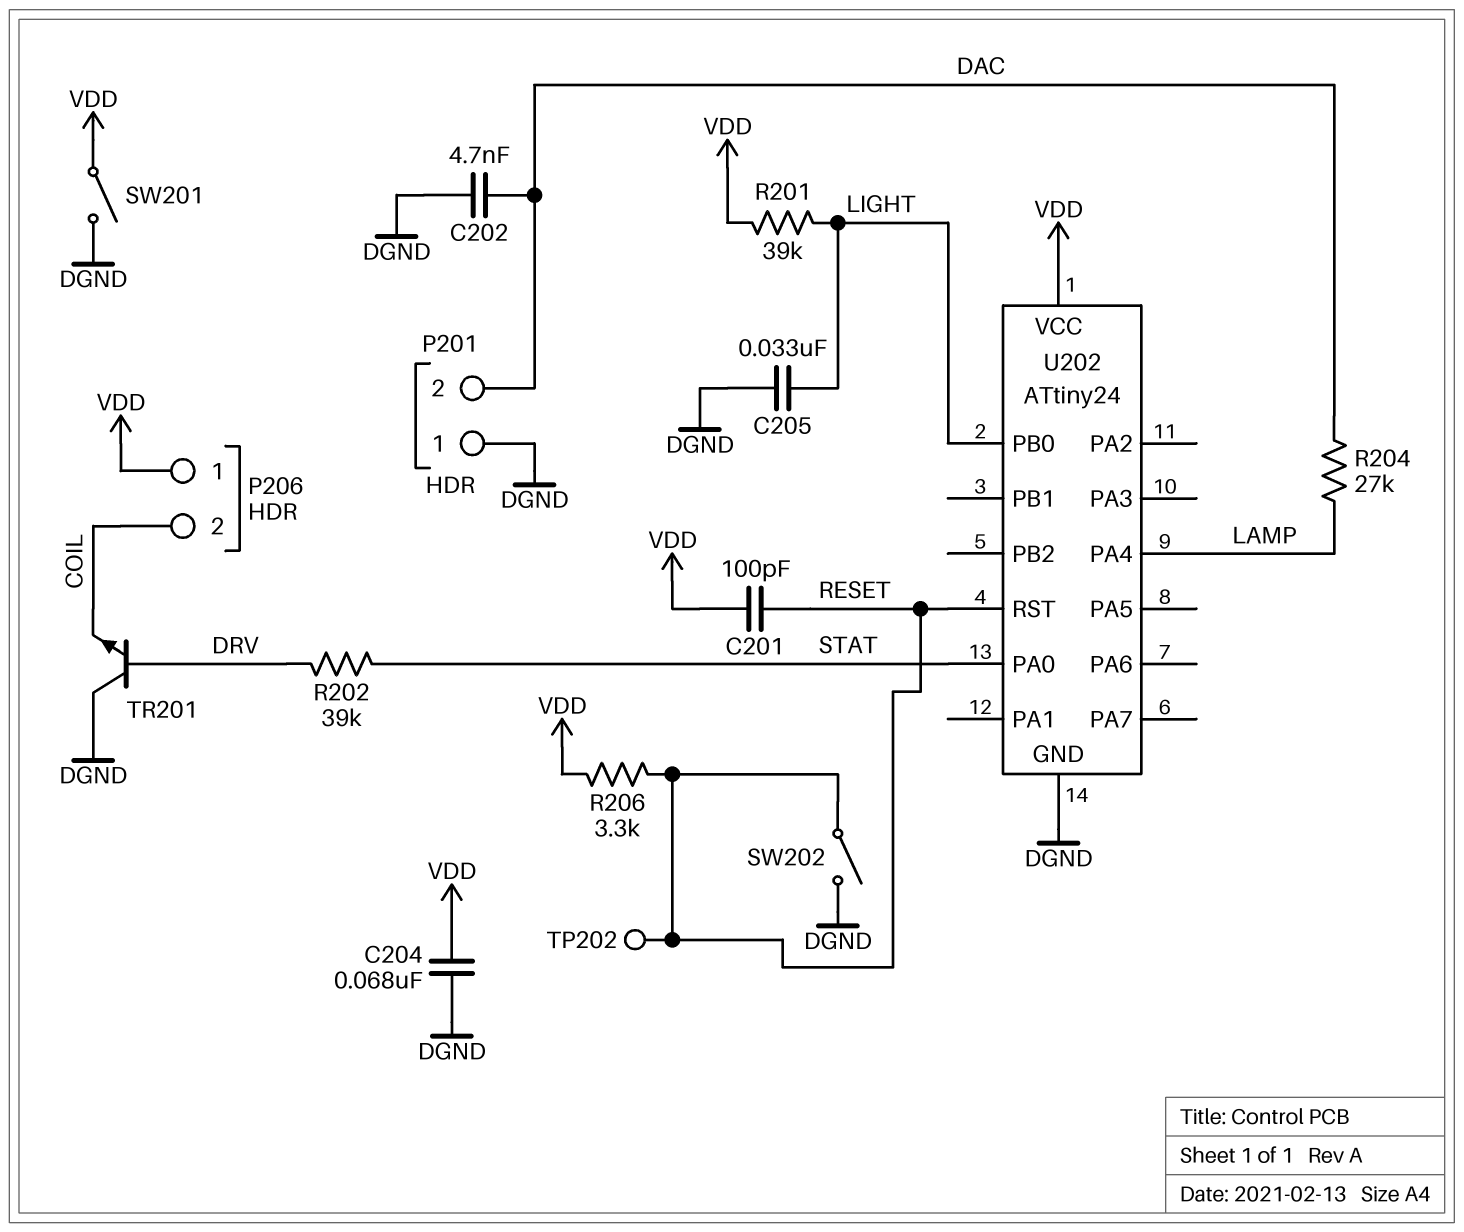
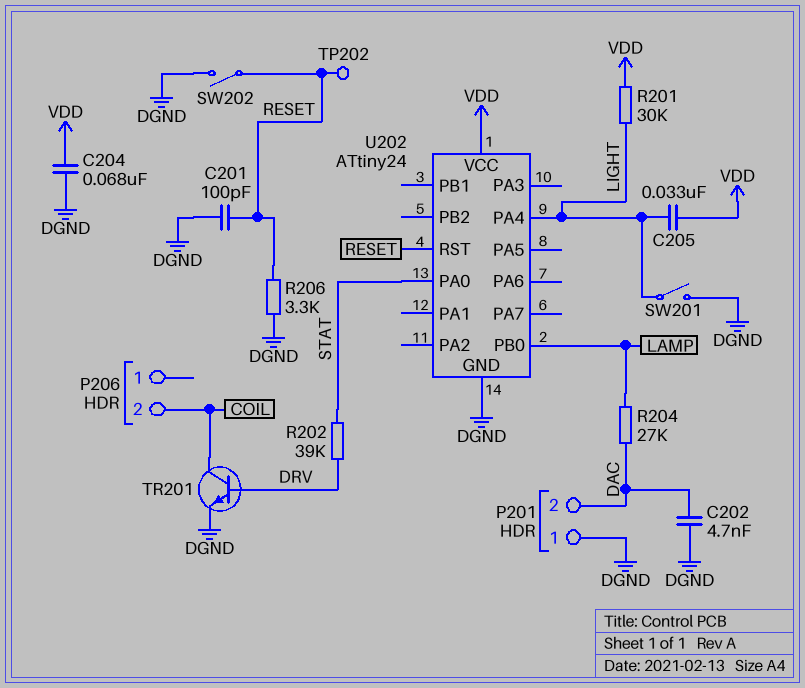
C201: 100pF (RESET, VDD) -> 100pF (DGND, RESET)
C205: 33nF (DGND, LIGHT) -> 33nF (LIGHT, VDD)
P206 pin 1: VDD -> none
R201: 39k (LIGHT, VDD) -> 30k (LIGHT, VDD)
R206: 3.3k (RESET, VDD) -> 3.3k (DGND, RESET)
SW201: switch (DGND, VDD) -> switch (DGND, LIGHT)
TR201: NPN (B DRV, C DGND, E COIL) -> NPN (B DRV, C COIL, E DGND)
U202 pin PA4: LAMP -> LIGHT
U202 pin PB0: LIGHT -> LAMP

